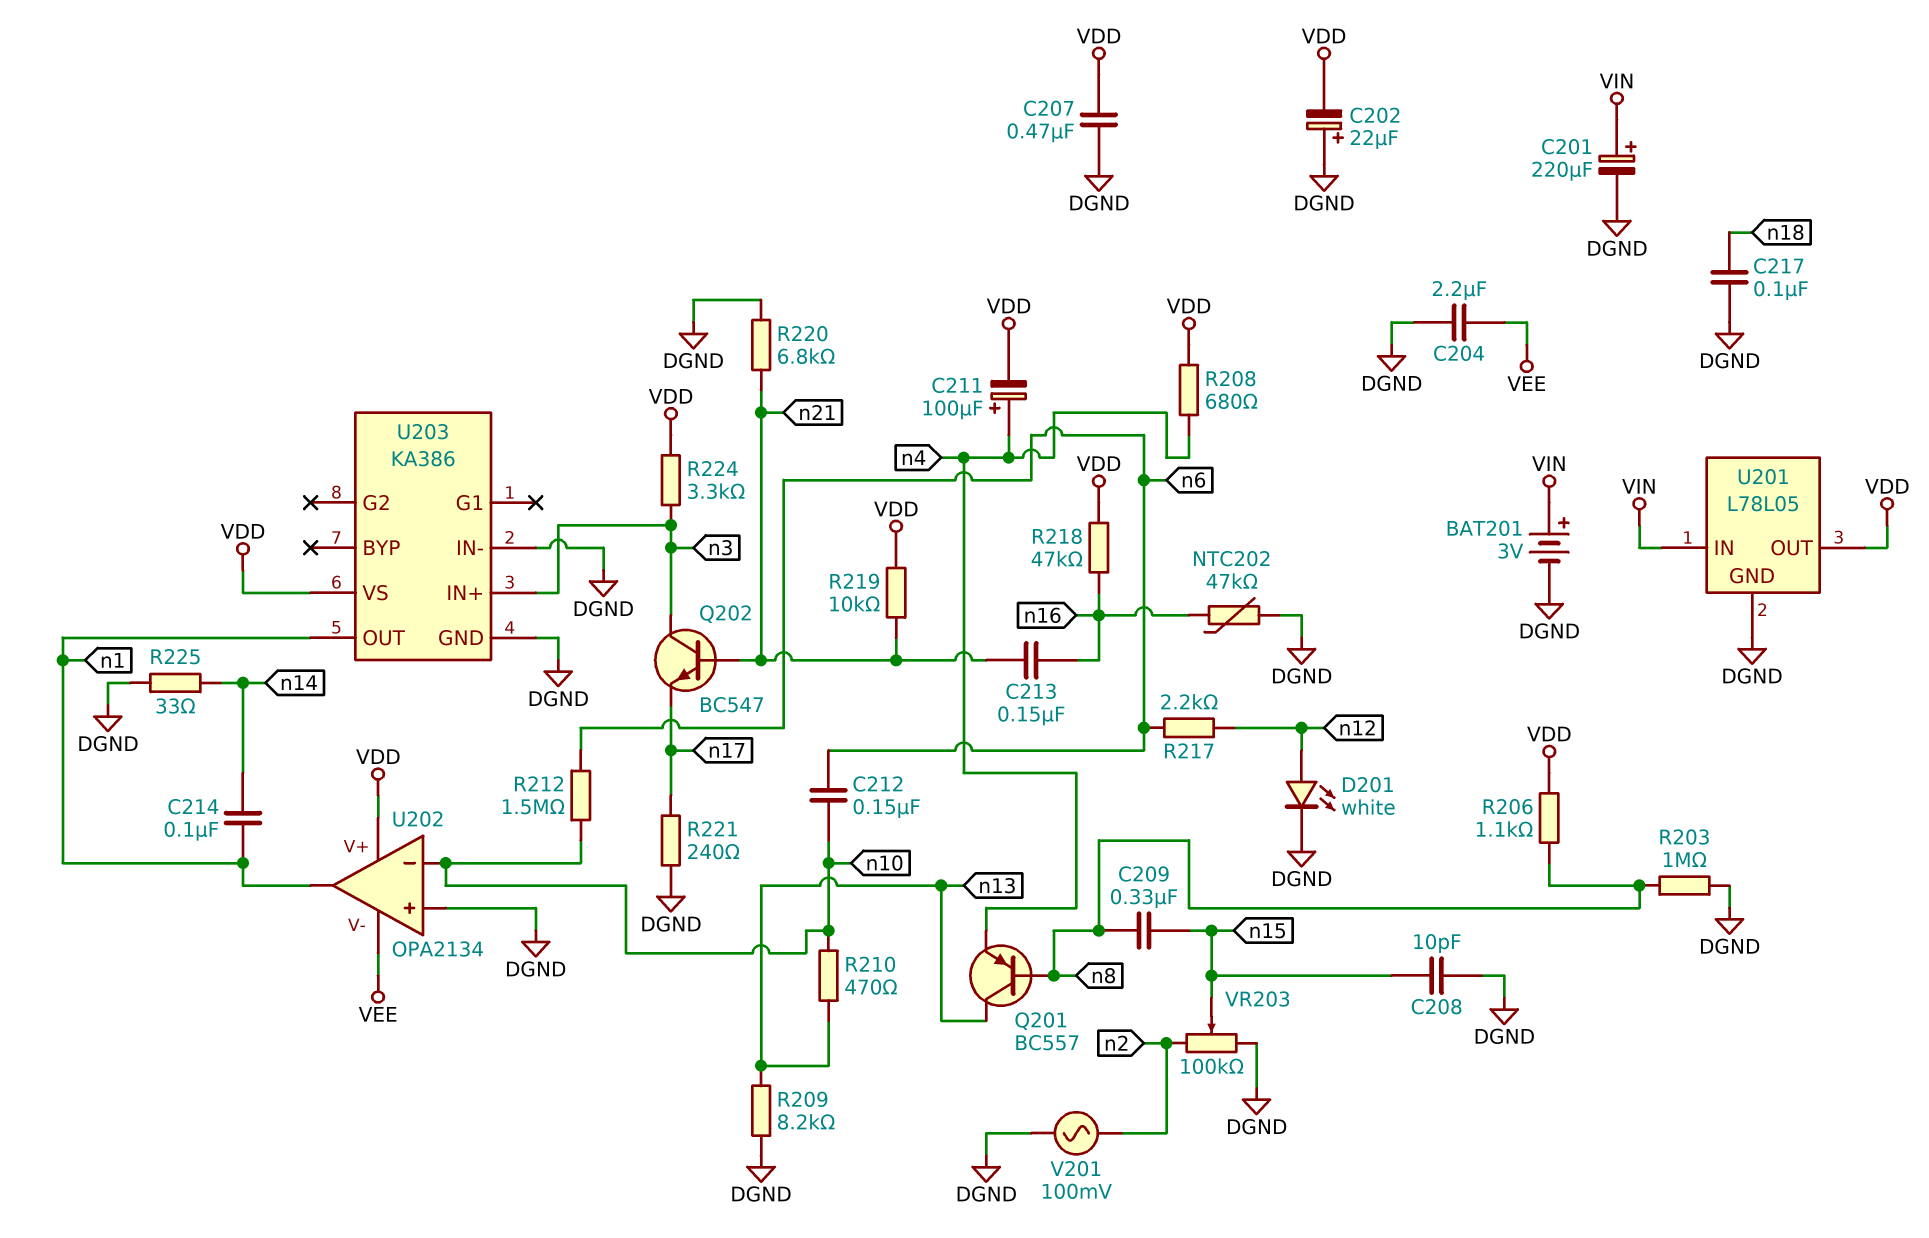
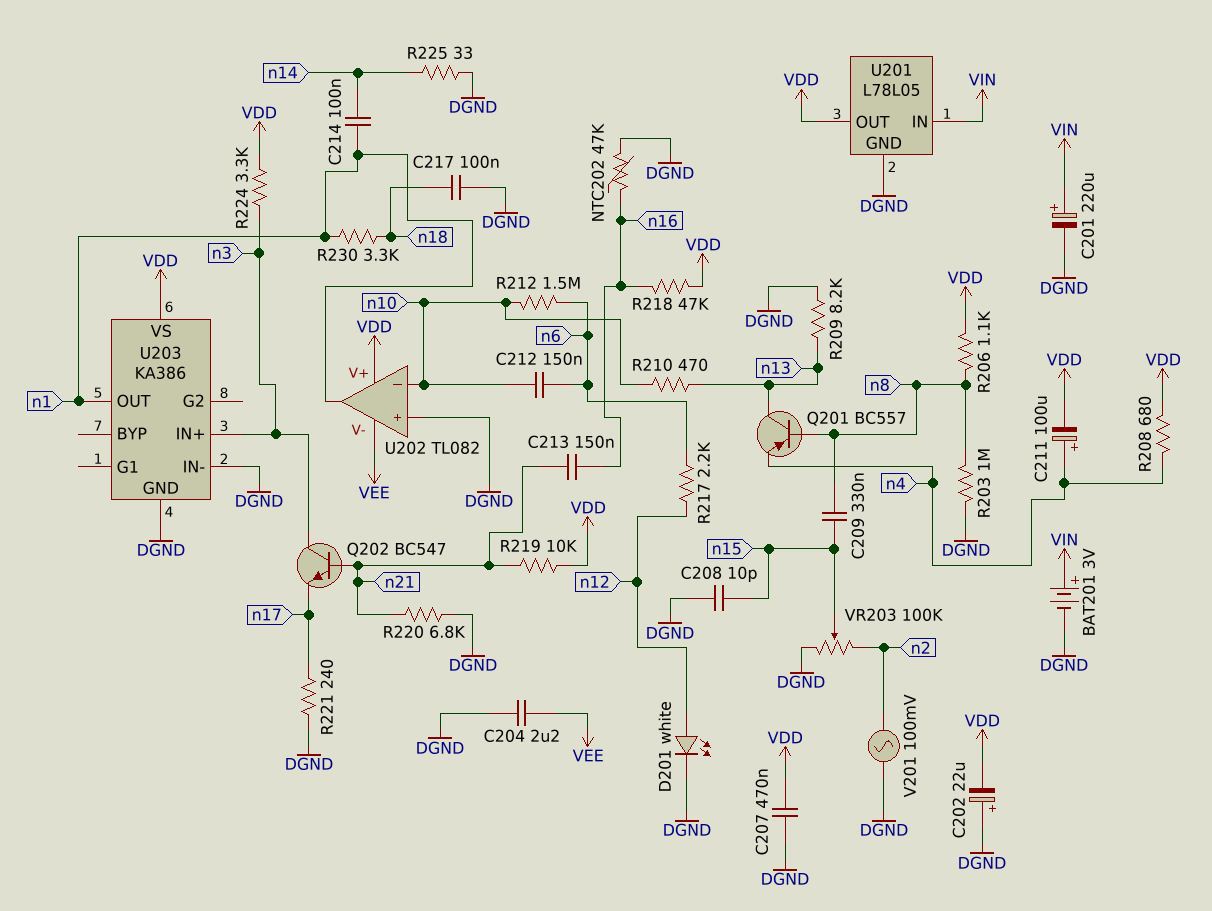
R230: none -> 3.3k (n1, n18)
U202: OPA2134 -> TL082

